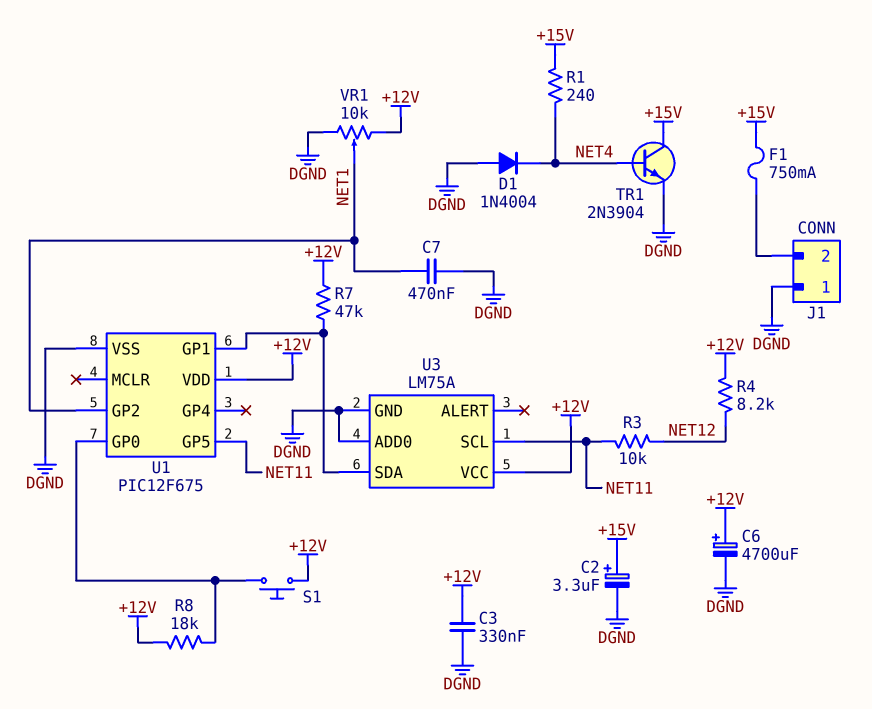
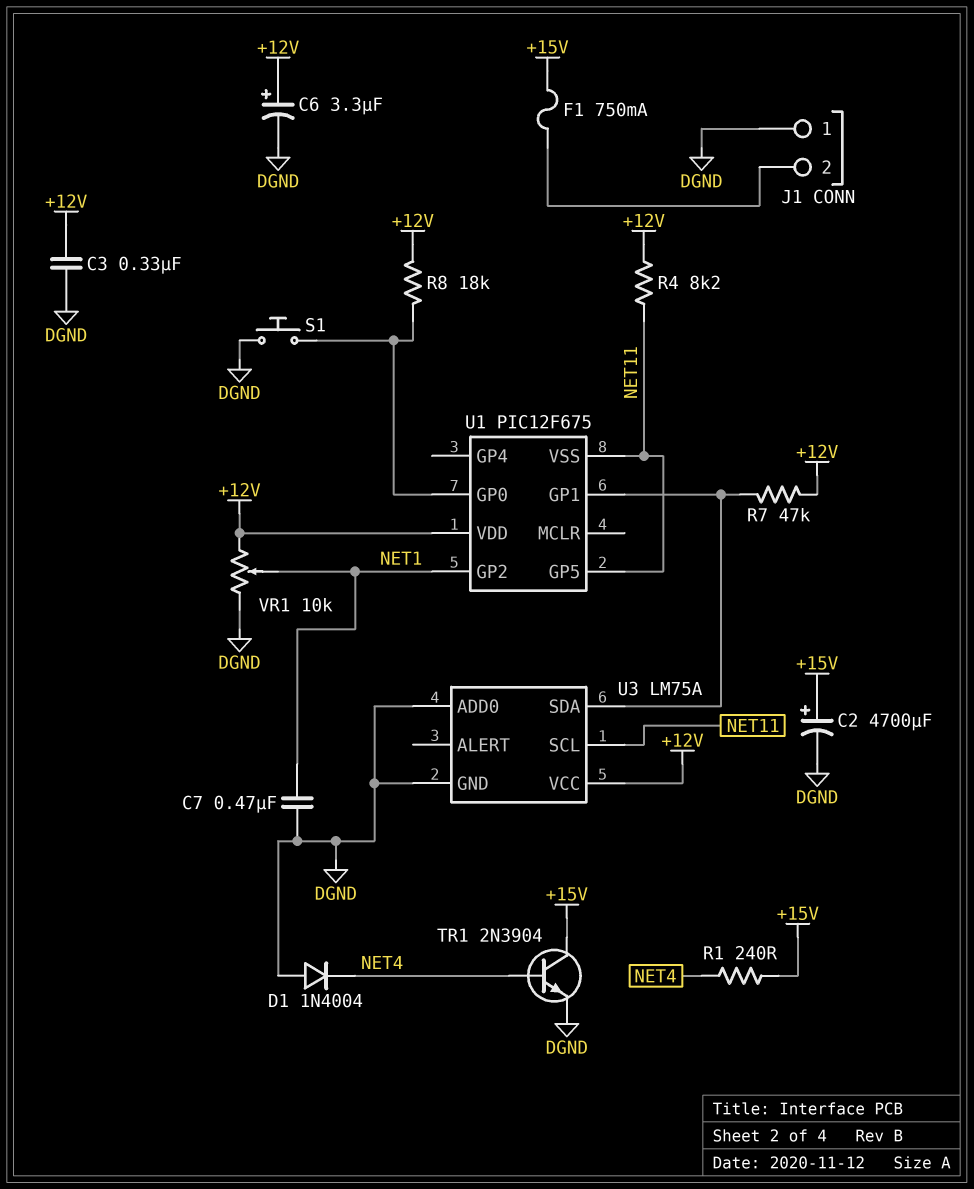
C2: 3.3uF (plus +15V, minus DGND) -> 4700uF (plus +15V, minus DGND)
C6: 4700uF (plus +12V, minus DGND) -> 3.3uF (plus +12V, minus DGND)
R3: 10k (NET11, NET12) -> none
R4: 8.2k (+12V, NET12) -> 8.2k (+12V, NET11)
S1: button (+12V, U1/GP0) -> button (DGND, U1/GP0)
U1 pin VSS: DGND -> NET11

